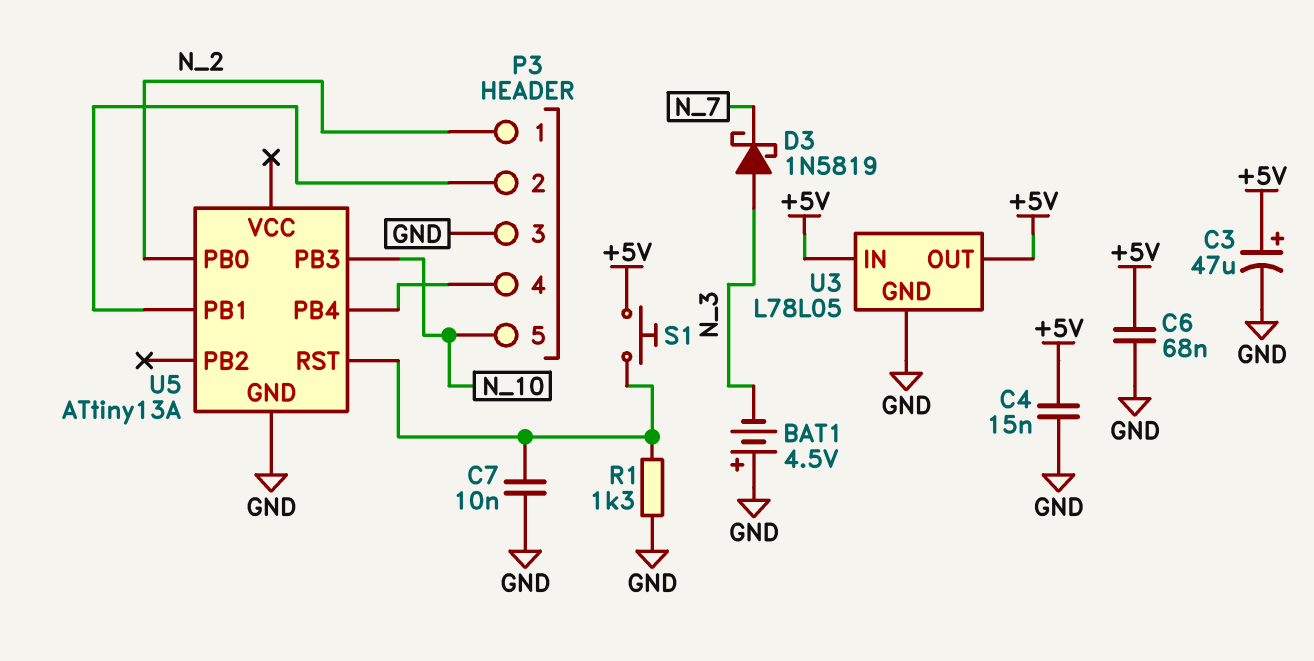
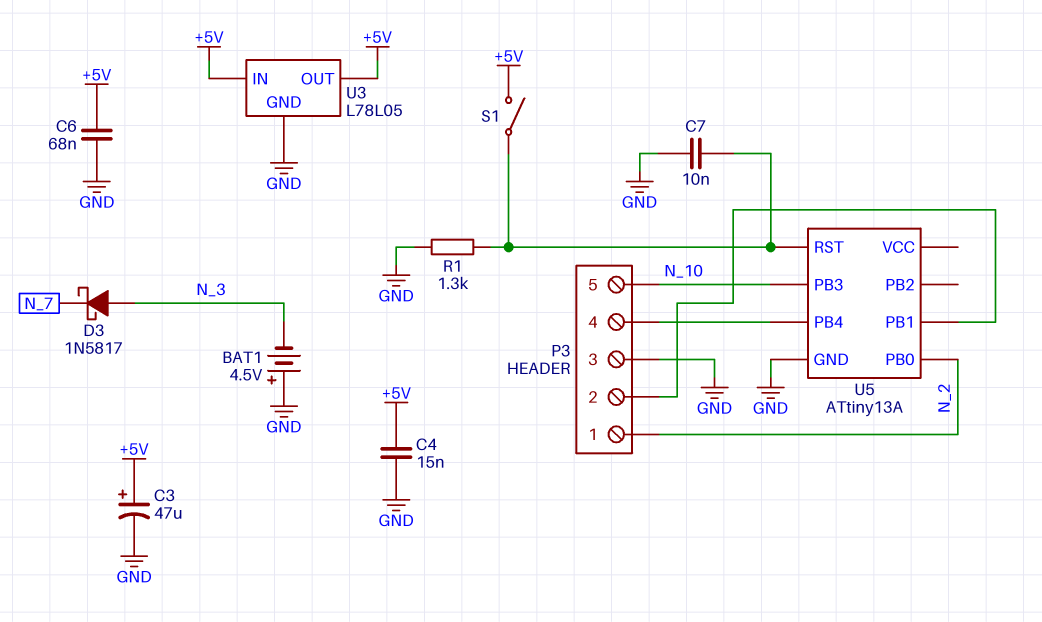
D3: schottky 1N5819 (A N_3, K N_7) -> schottky 1N5817 (A N_3, K N_7)
S1: button (+5V, U5/RST) -> switch (+5V, U5/RST)

